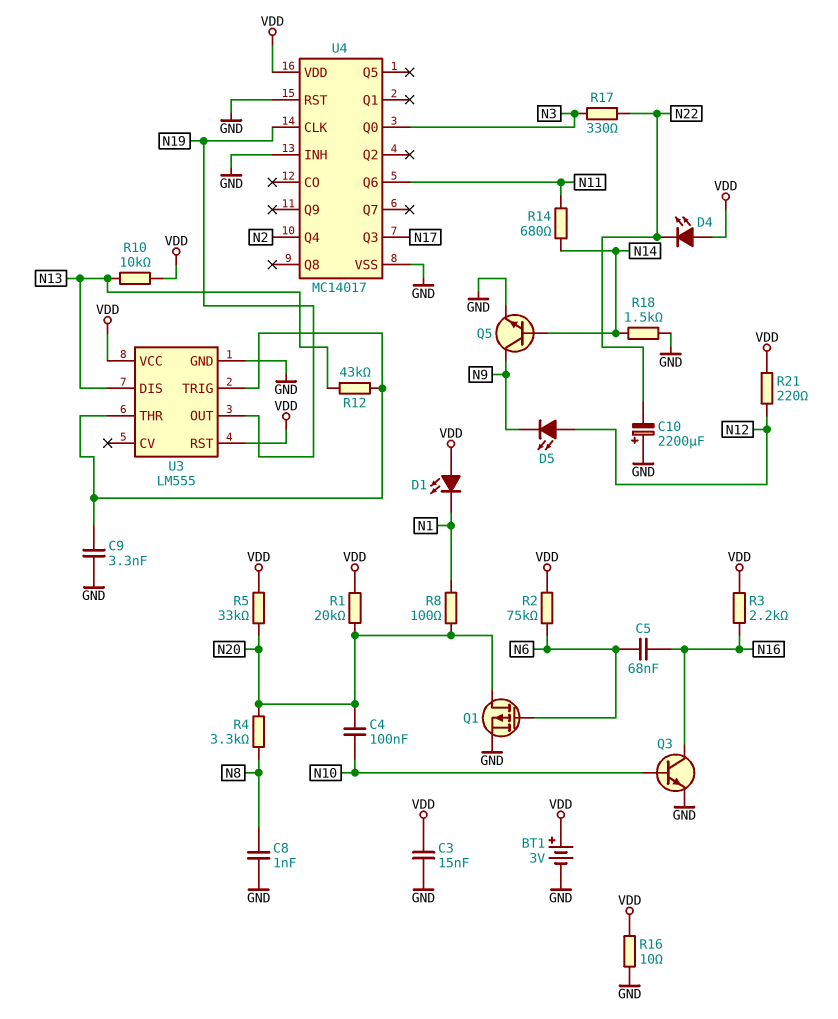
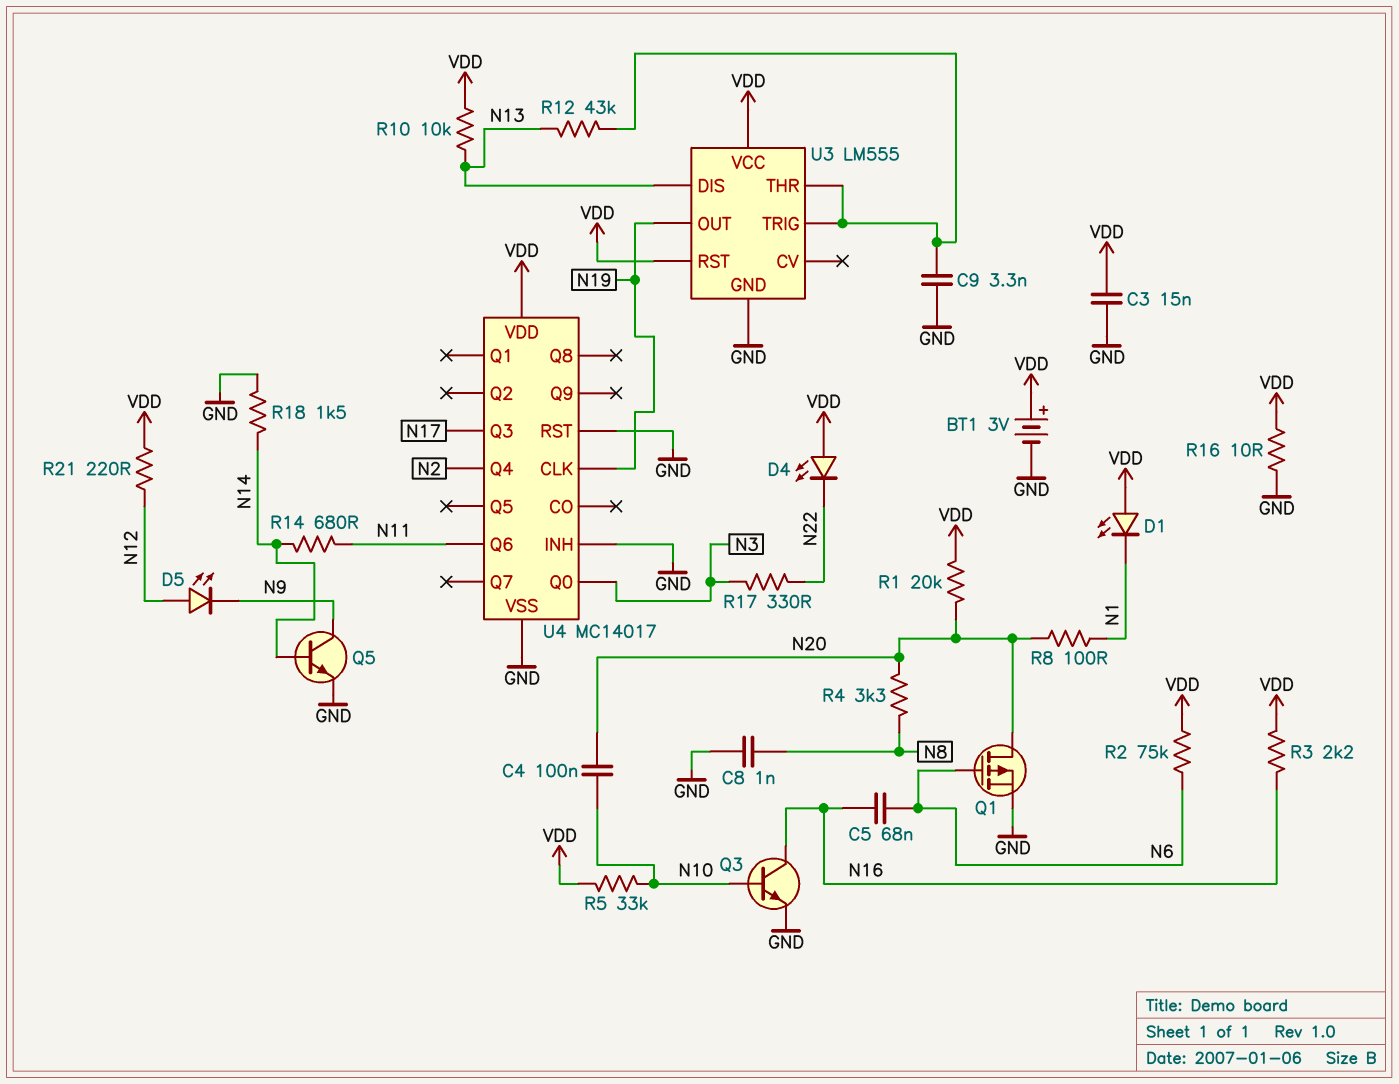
C10: 2200uF (plus GND, minus N22) -> none
R5: 33k (N20, VDD) -> 33k (N10, VDD)

